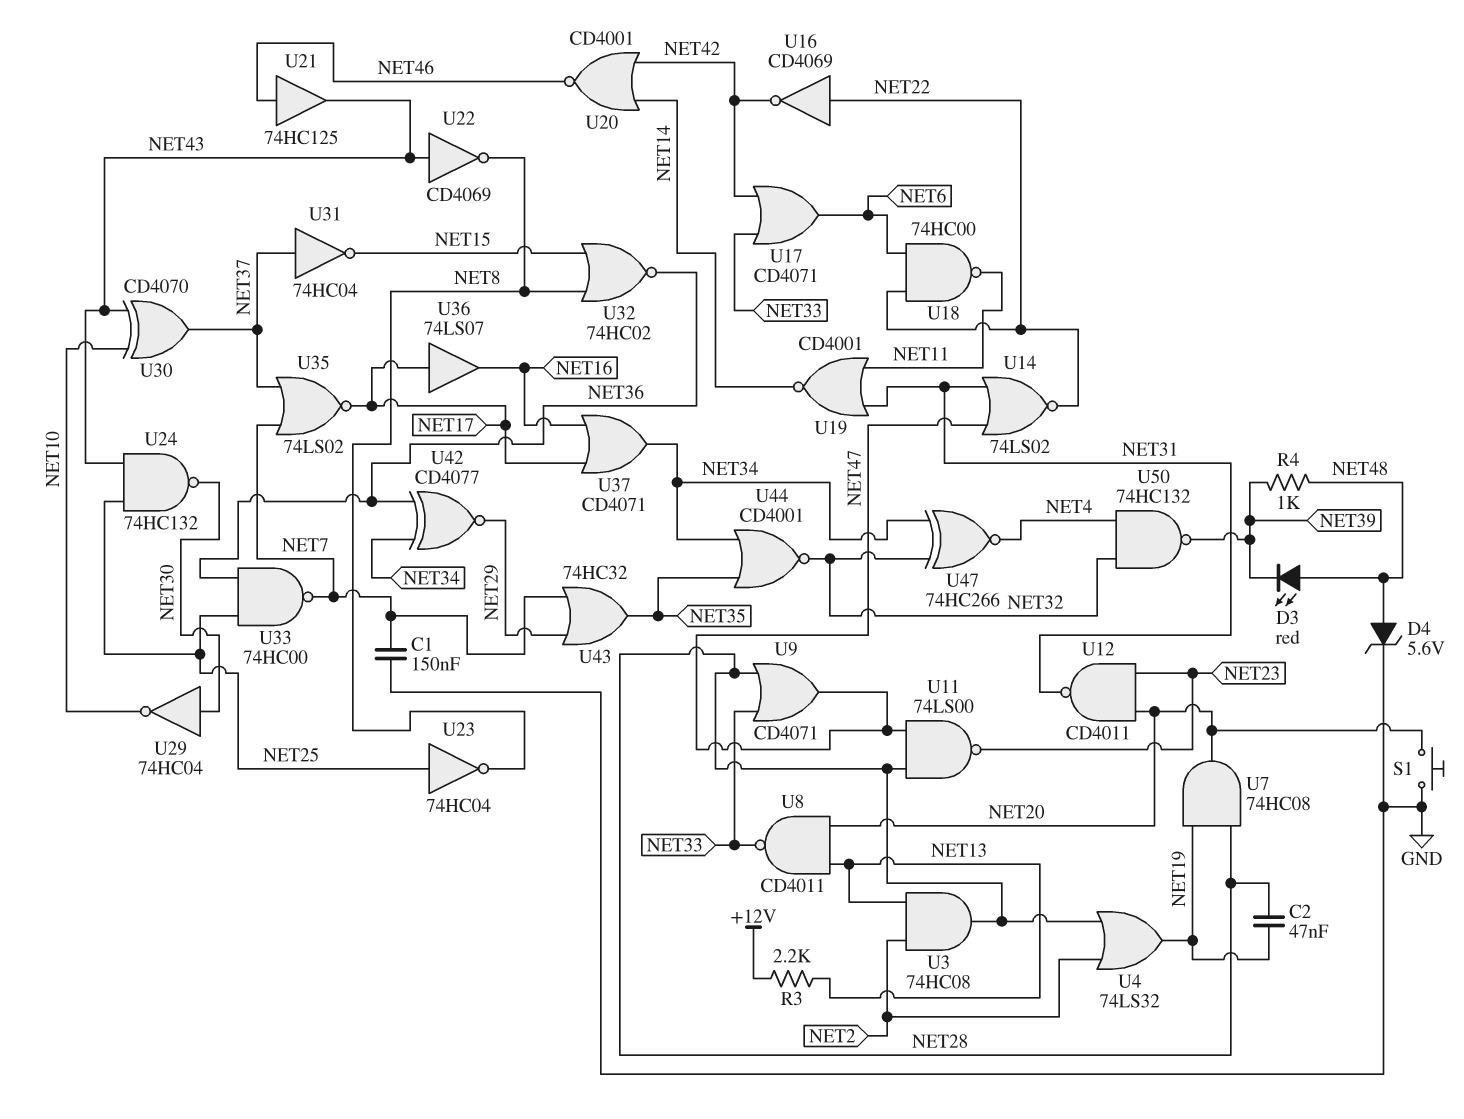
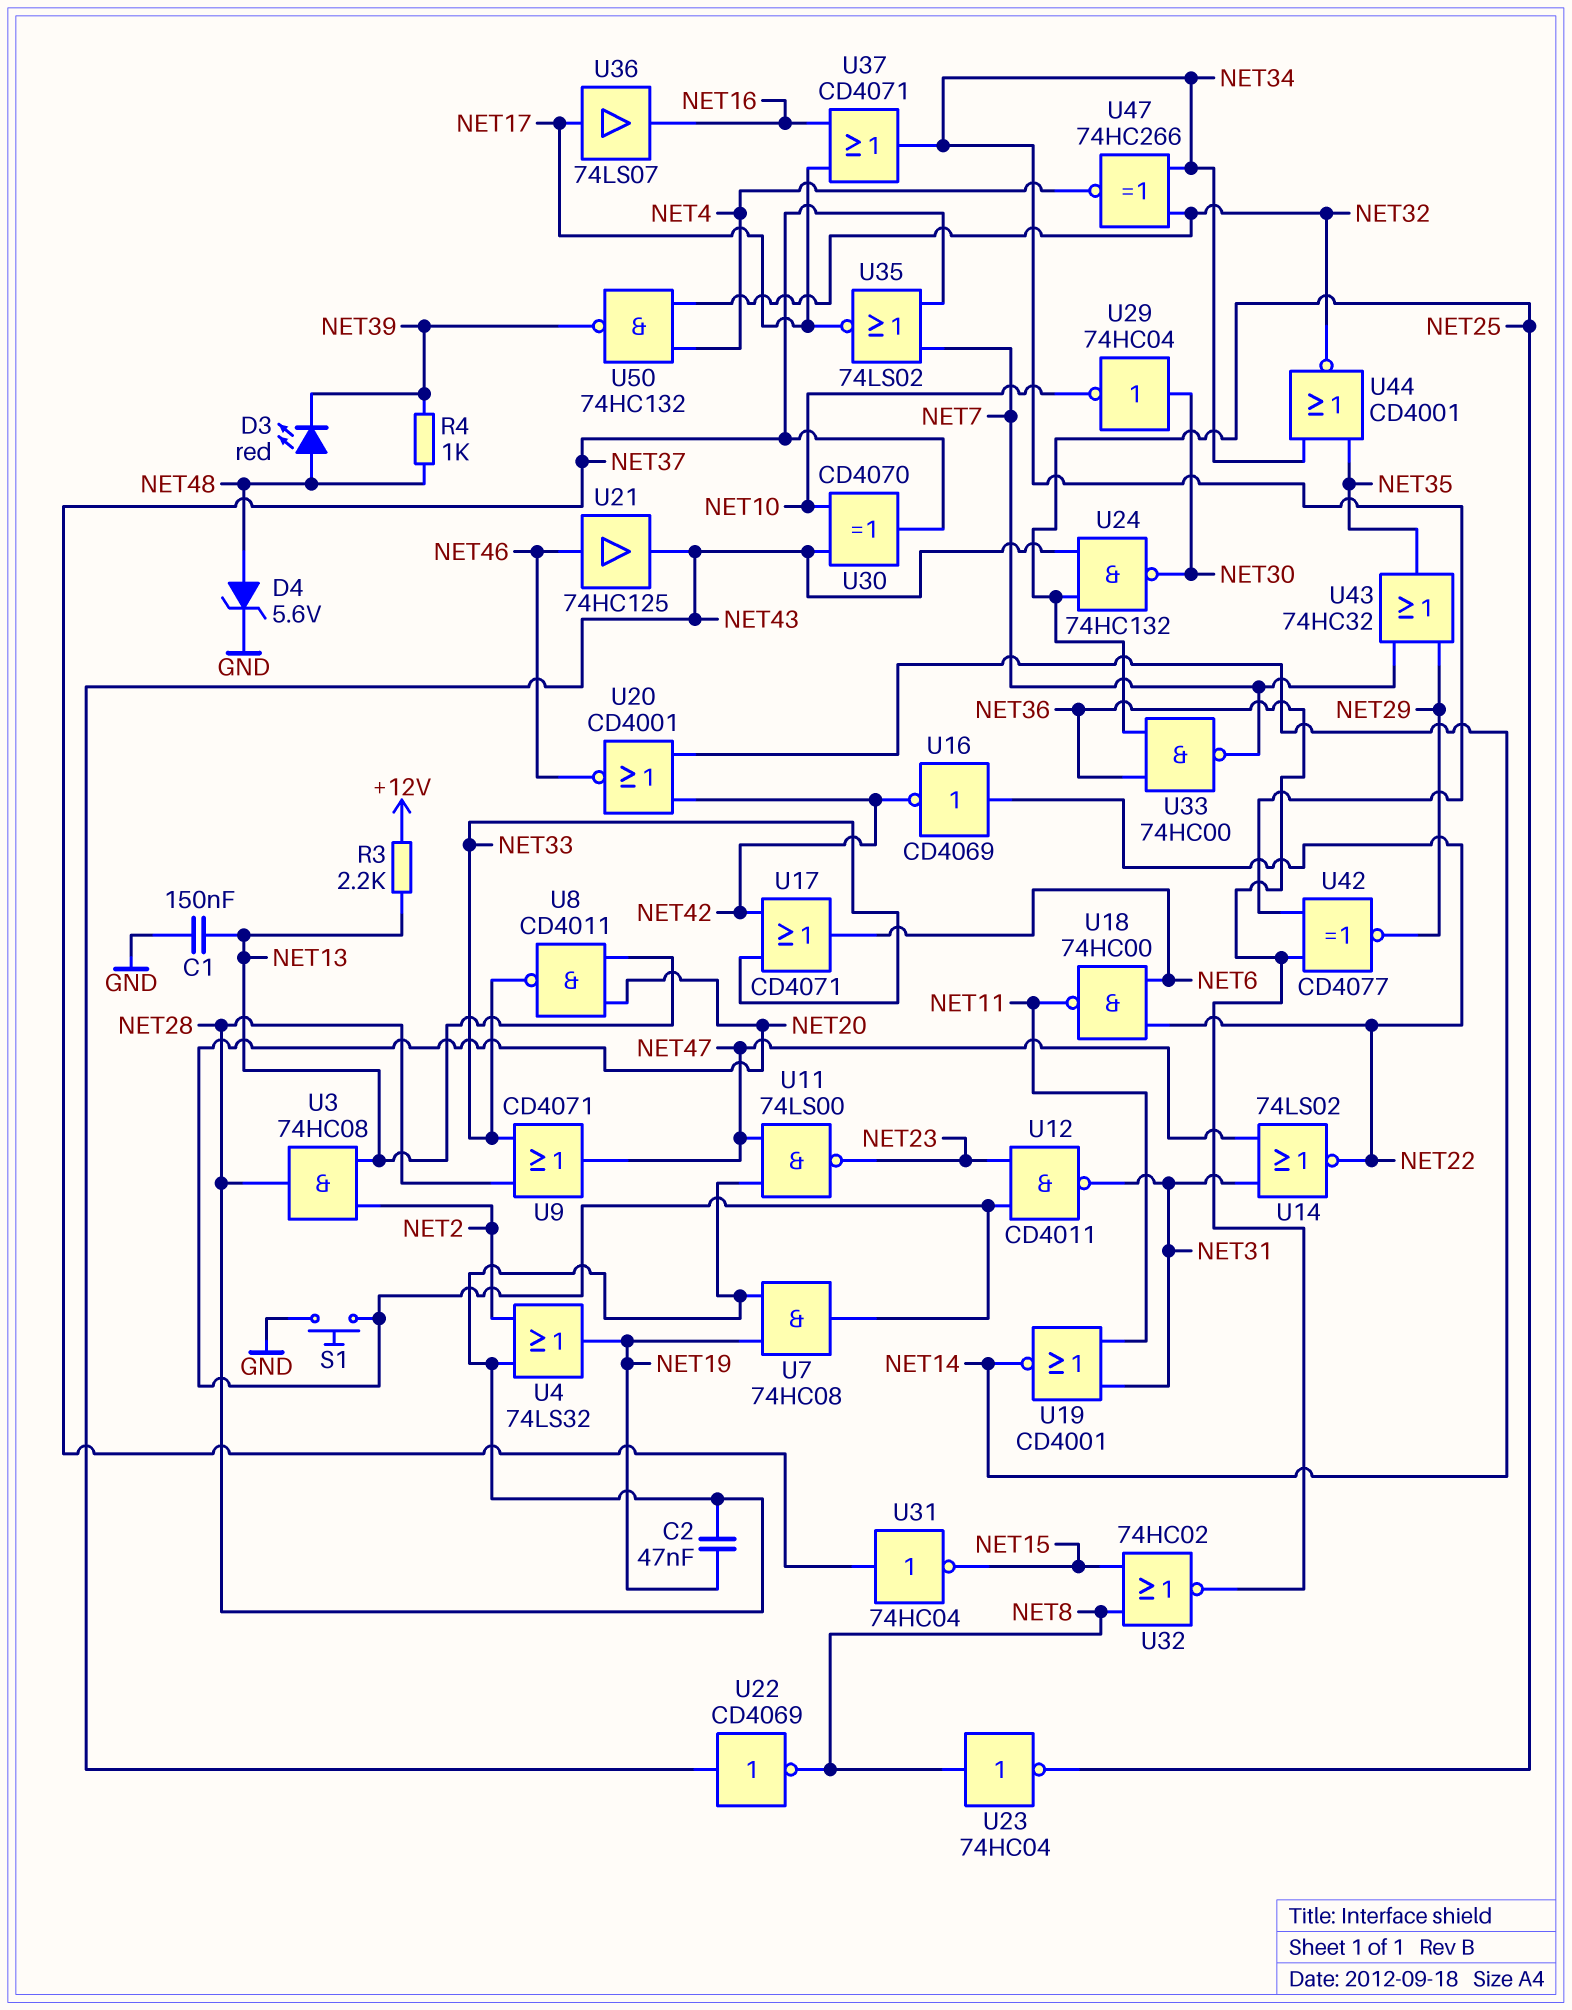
C1: 150nF (GND, NET7) -> 150nF (GND, NET13)
U23: NOT 74HC04 (in NET25, out NET8) -> NOT 74HC04 (in NET8, out NET25)

